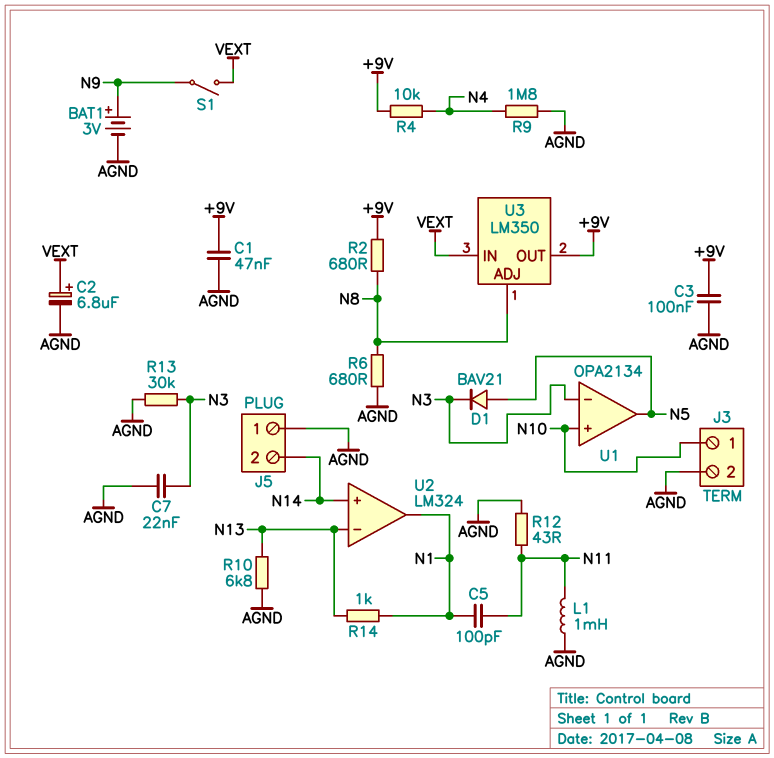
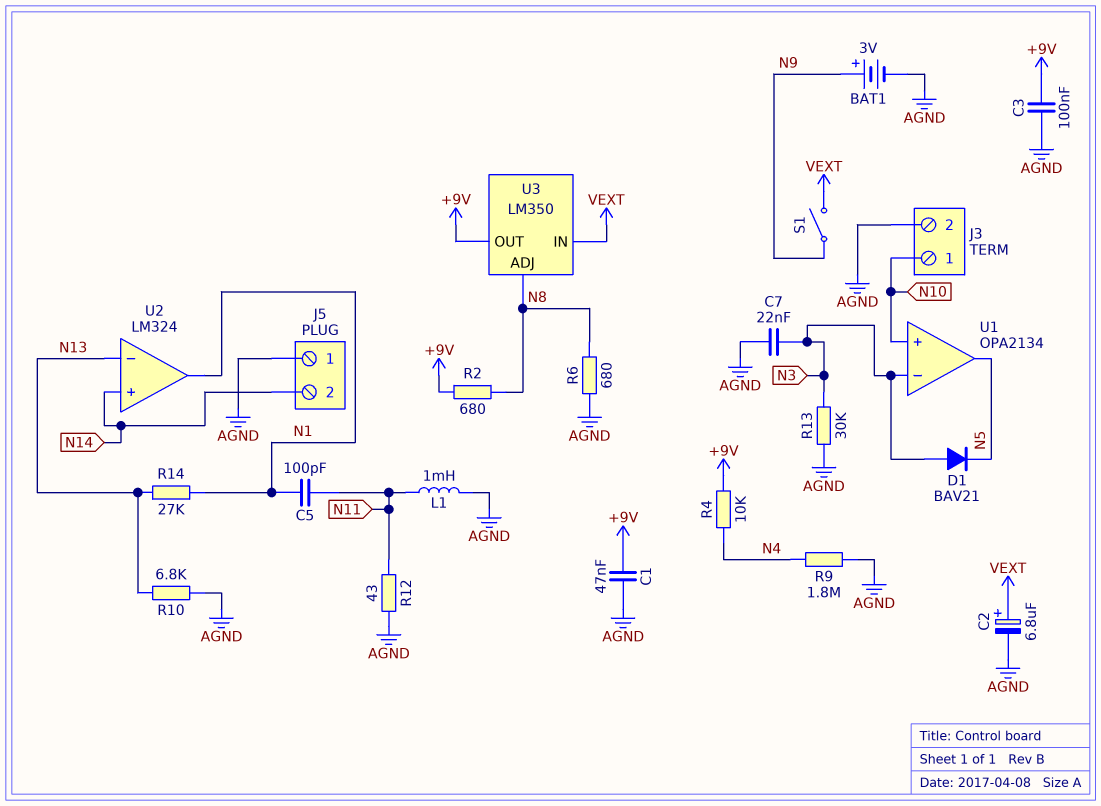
D1: diode BAV21 (A N5, K N3) -> diode BAV21 (A N3, K N5)
R14: 1k (N1, N13) -> 27k (N1, N13)

